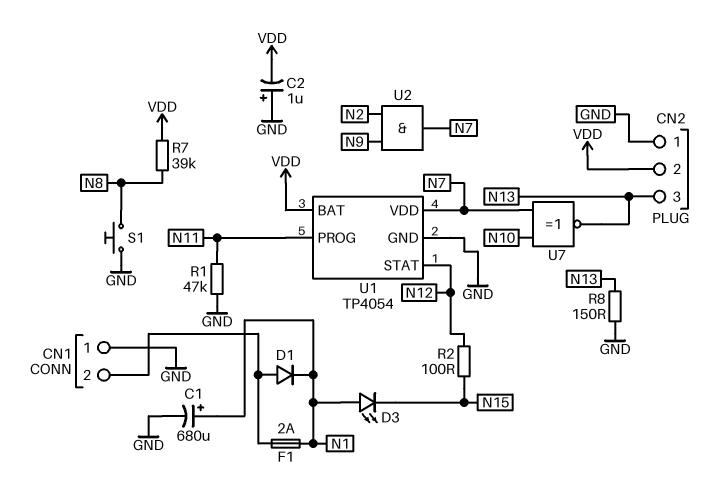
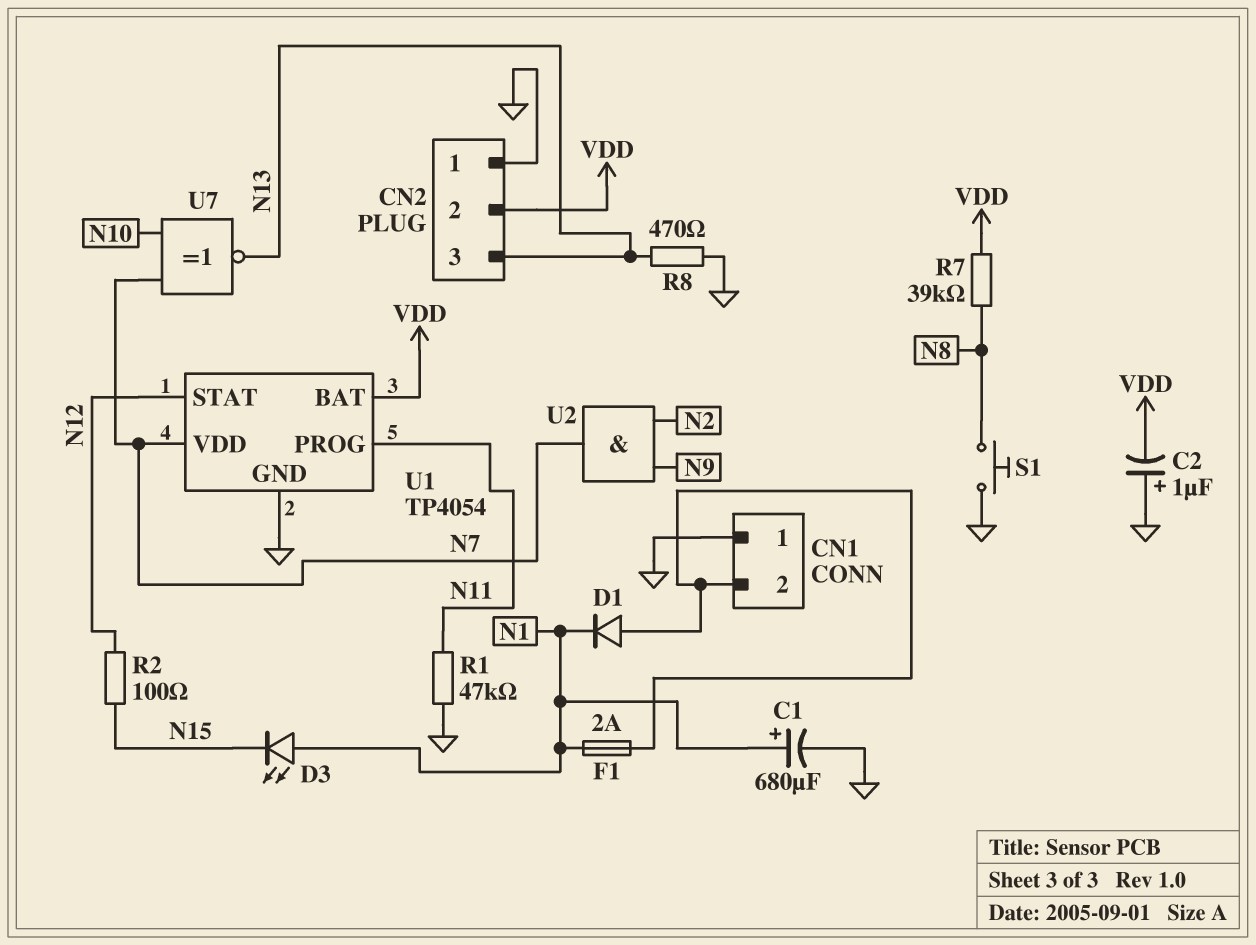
R8: 150 (GND, N13) -> 470 (GND, N13)

